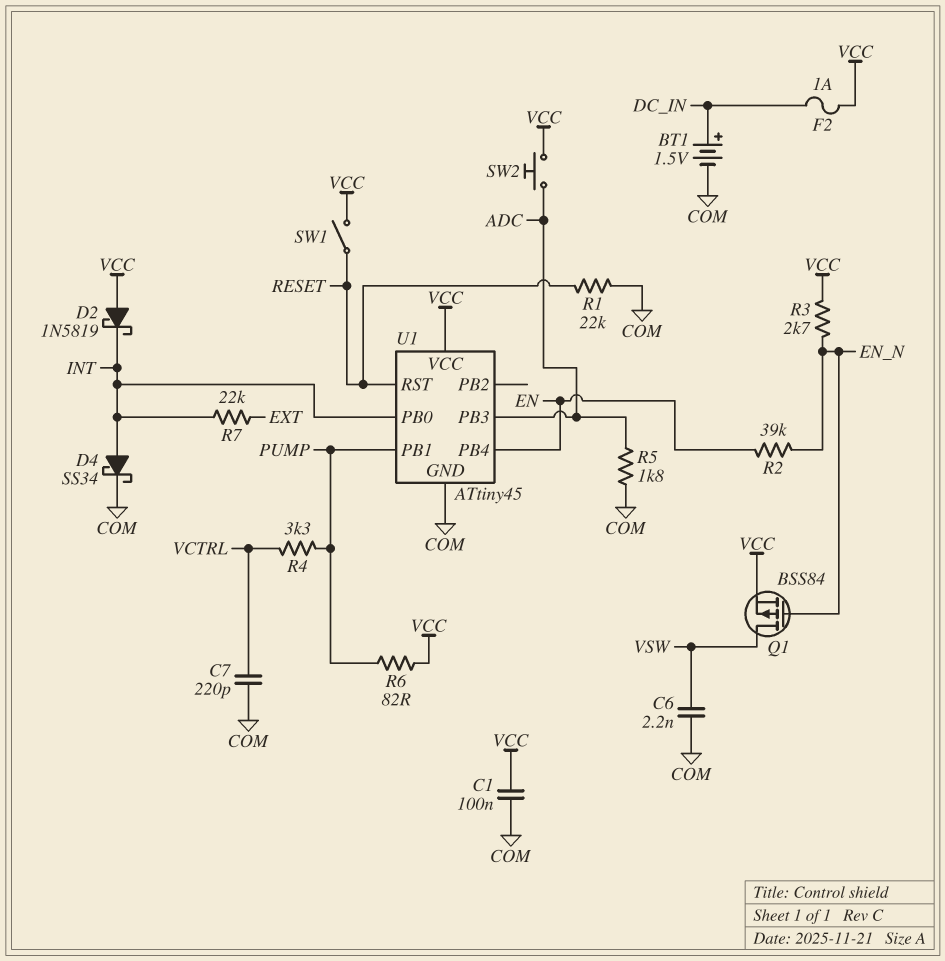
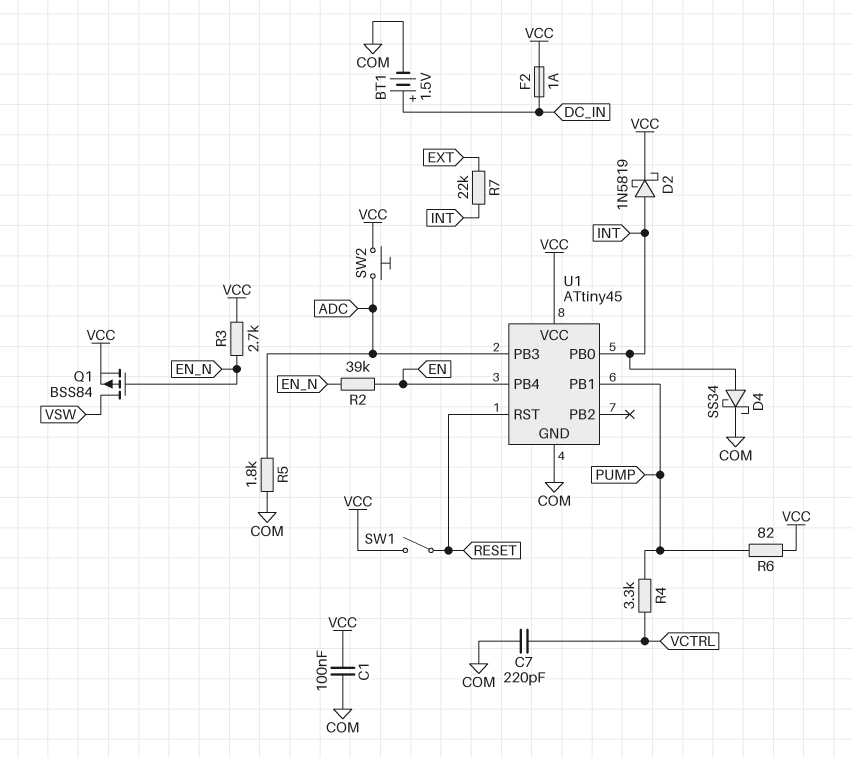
C6: 2.2nF (COM, VSW) -> none
D2: schottky 1N5819 (A VCC, K INT) -> schottky 1N5819 (A INT, K VCC)
R1: 22k (COM, RESET) -> none

